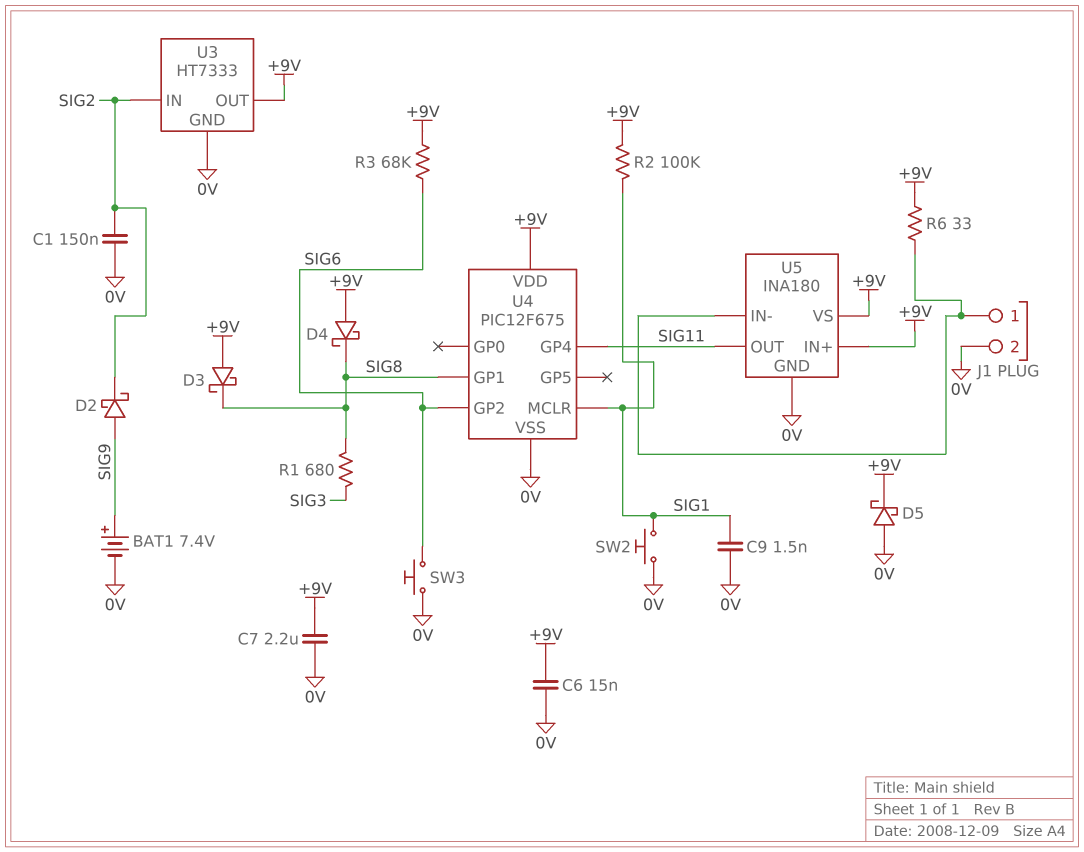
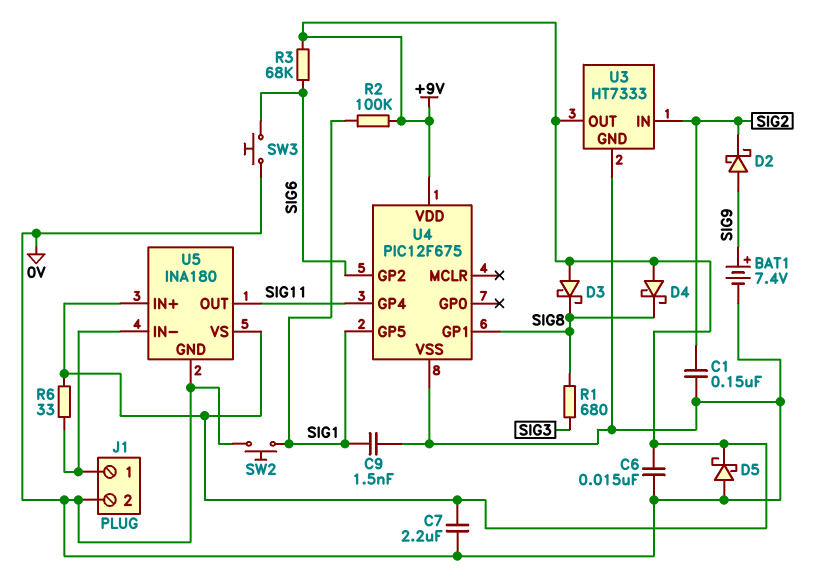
U4 pin GP5: none -> SIG1
U4 pin MCLR: SIG1 -> none

